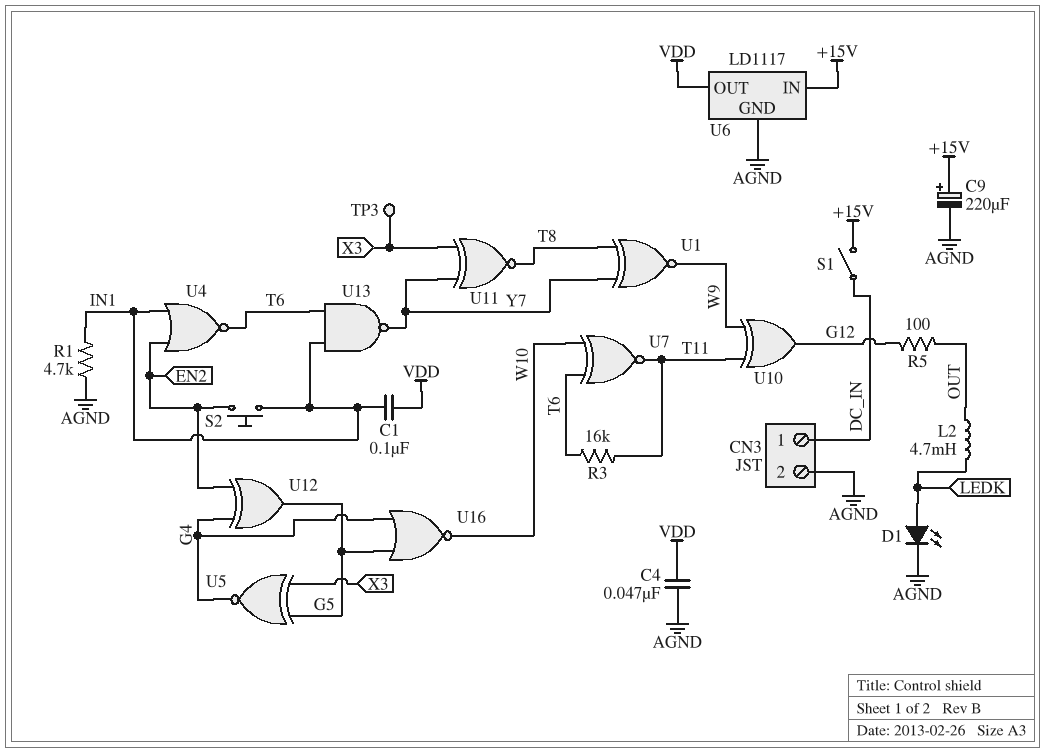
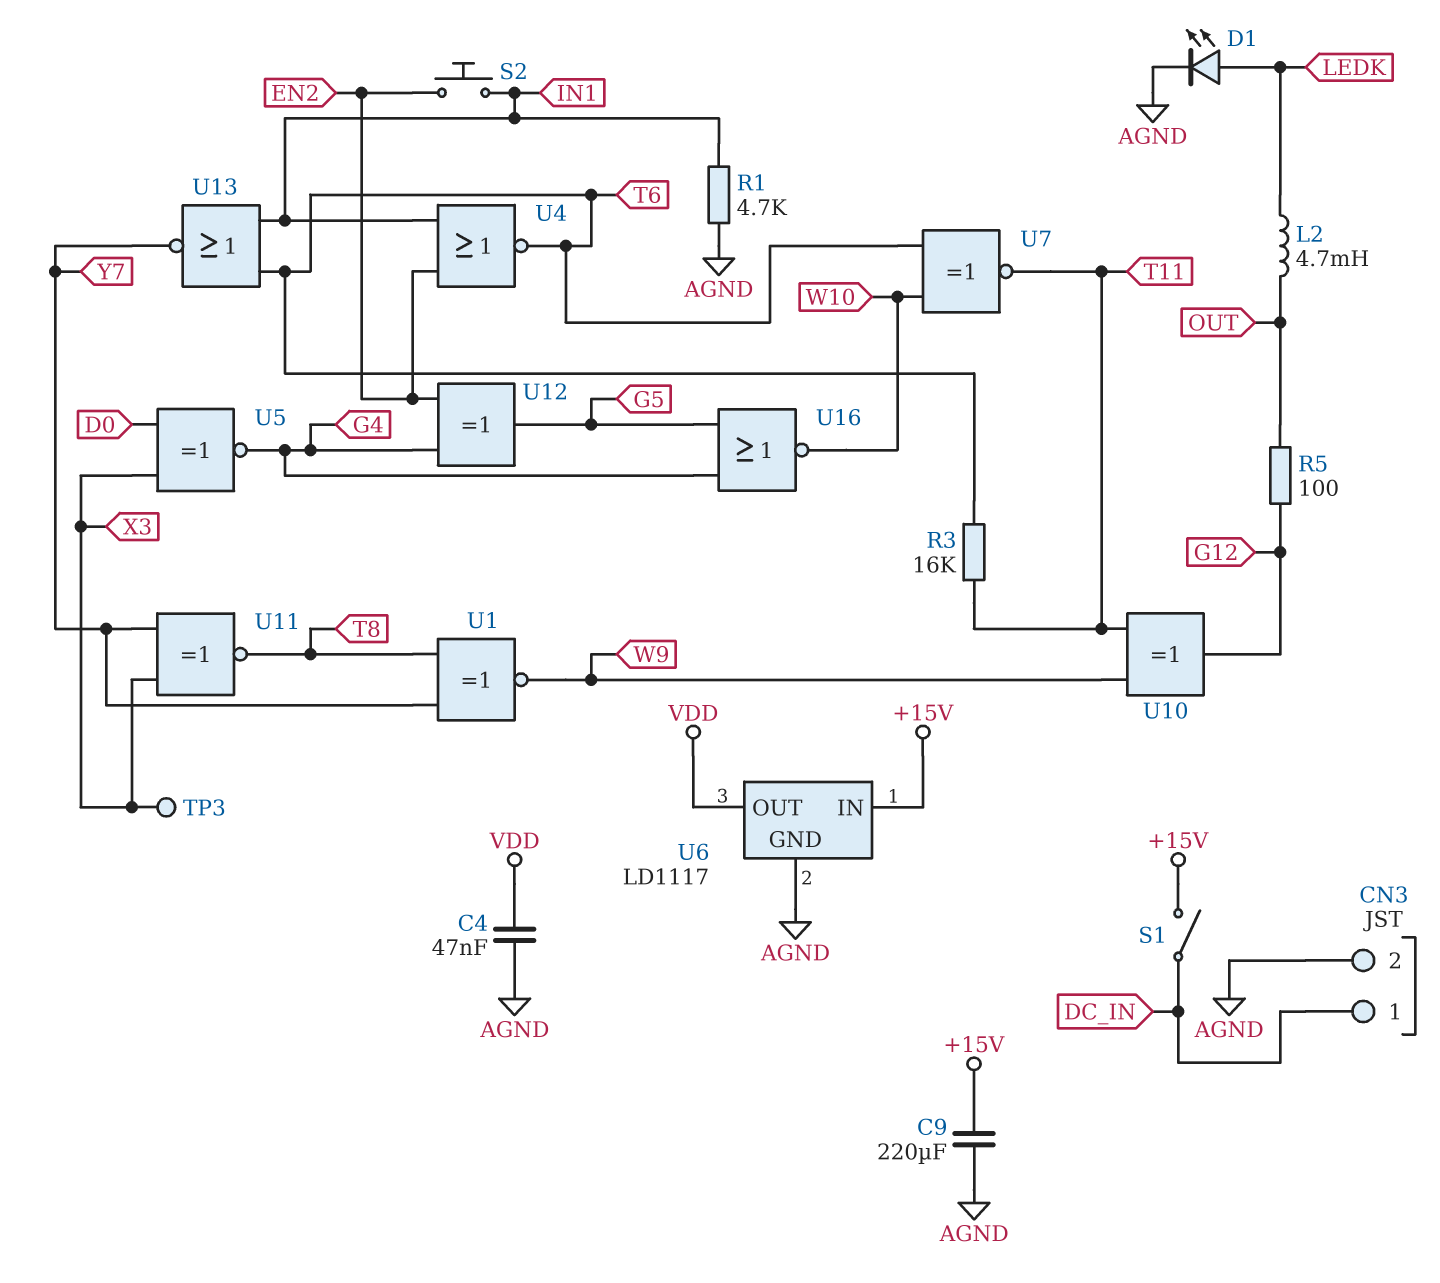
C1: 100nF (IN1, VDD) -> none
C9: 220uF (plus +15V, minus AGND) -> 220uF (+15V, AGND)
U5: XNOR (in G5, in X3, out G4) -> XNOR (in D0, in X3, out G4)
U13: NAND (in IN1, in T6, out Y7) -> NOR (in IN1, in T6, out Y7)

